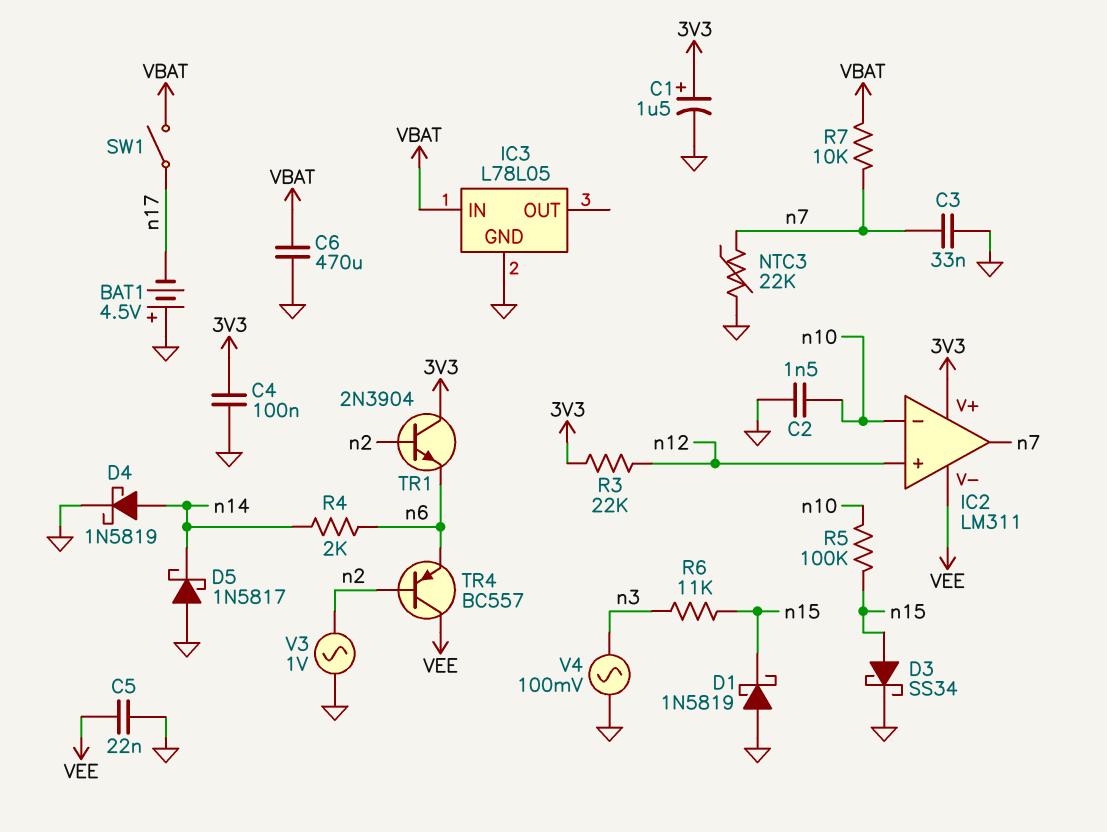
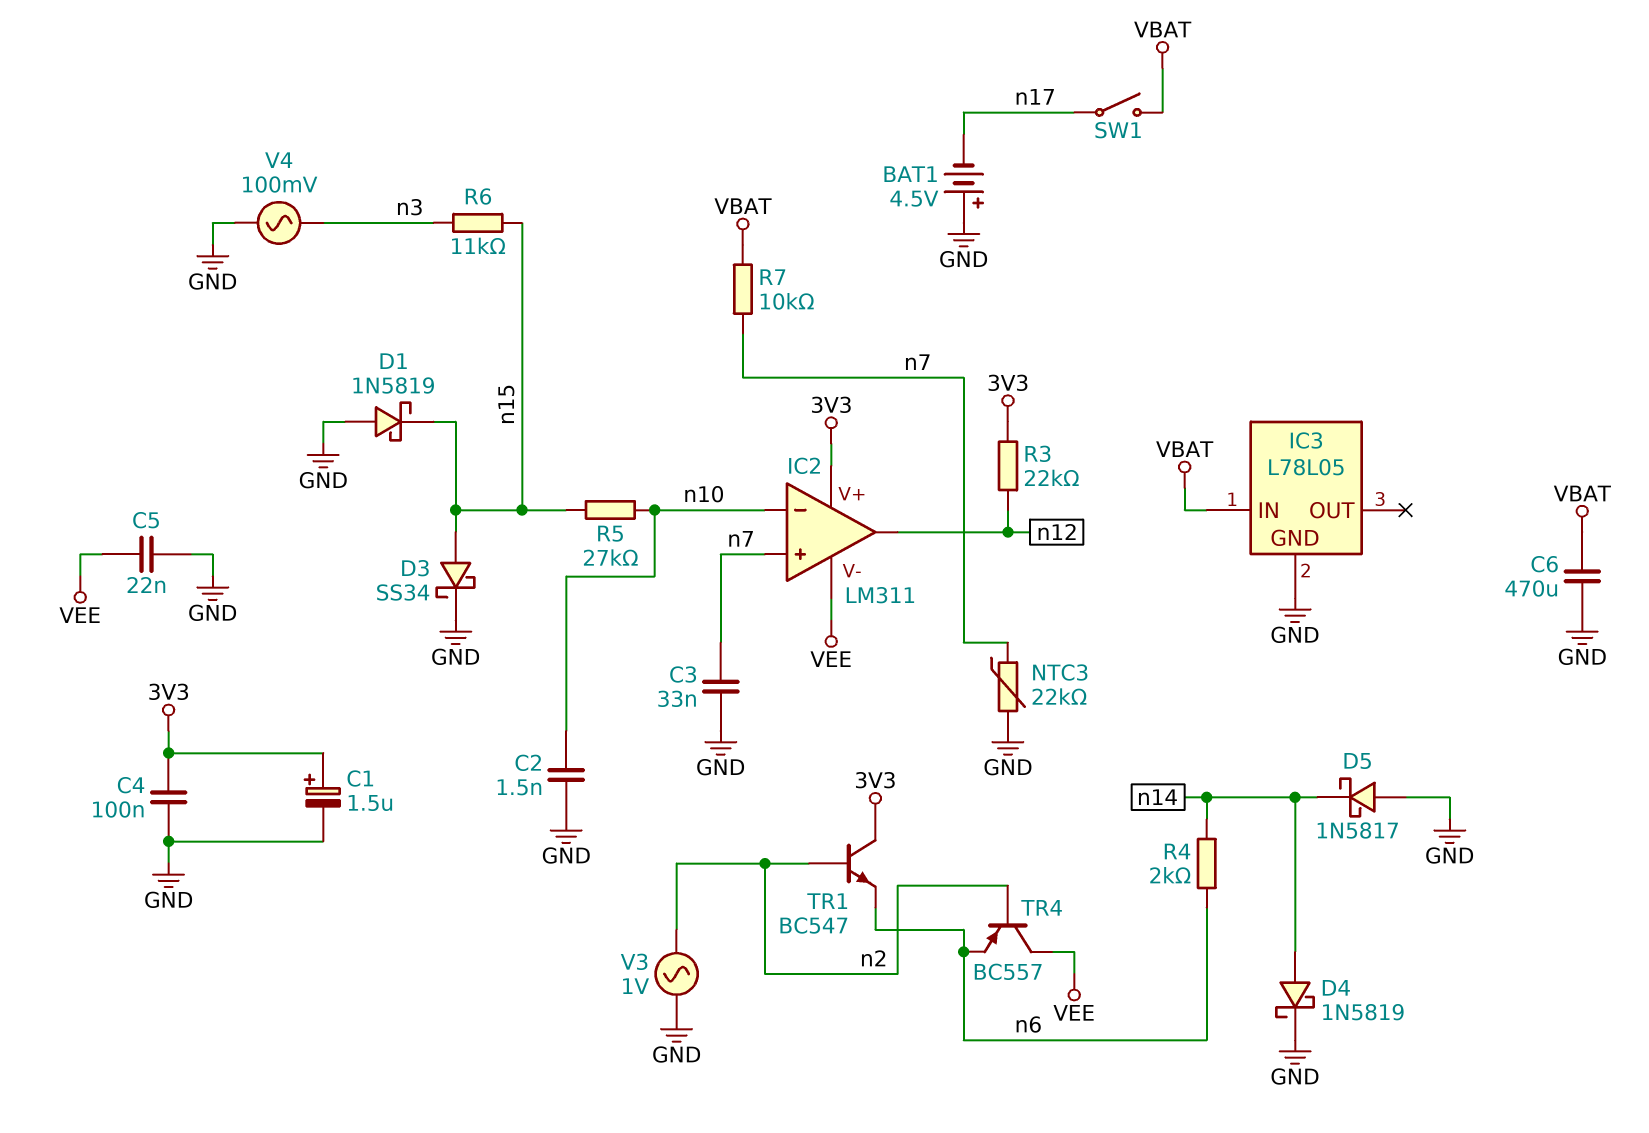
IC2 pin in+: n12 -> n7
IC2 pin out: n7 -> n12
R5: 100k (n10, n15) -> 27k (n10, n15)
TR1: NPN 2N3904 (B n2, C 3V3, E n6) -> NPN BC547 (B n2, C 3V3, E n6)

